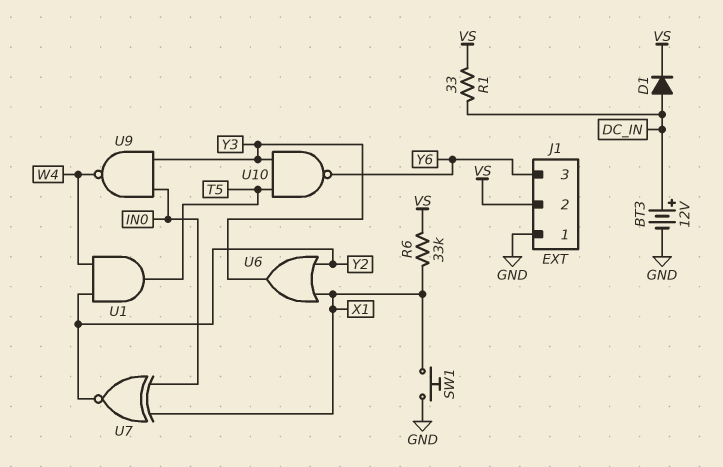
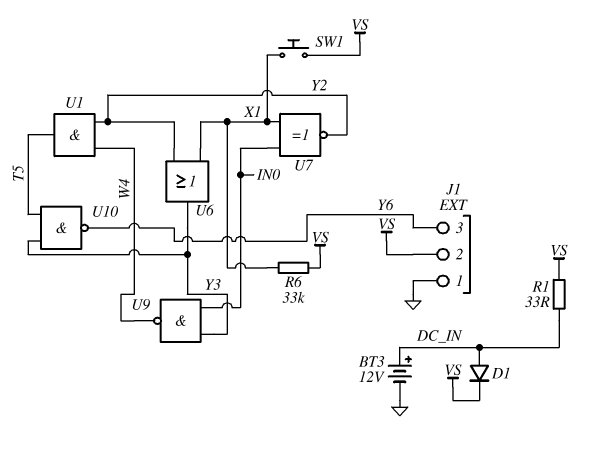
SW1: button (GND, X1) -> button (VS, X1)

